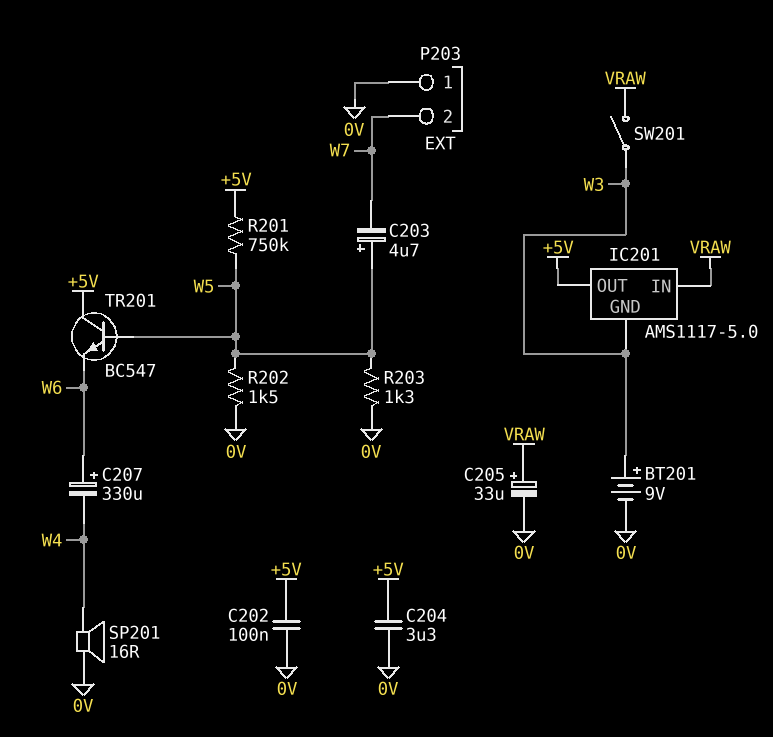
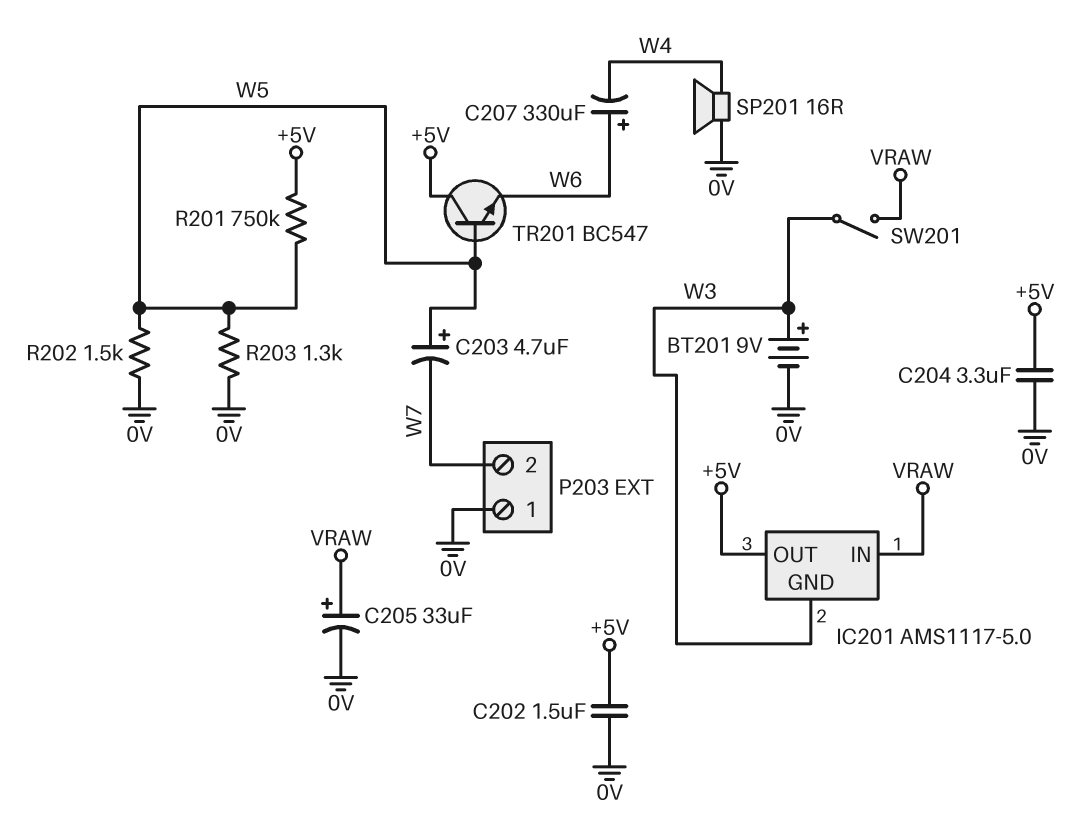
C202: 100nF (+5V, 0V) -> 1.5uF (+5V, 0V)

